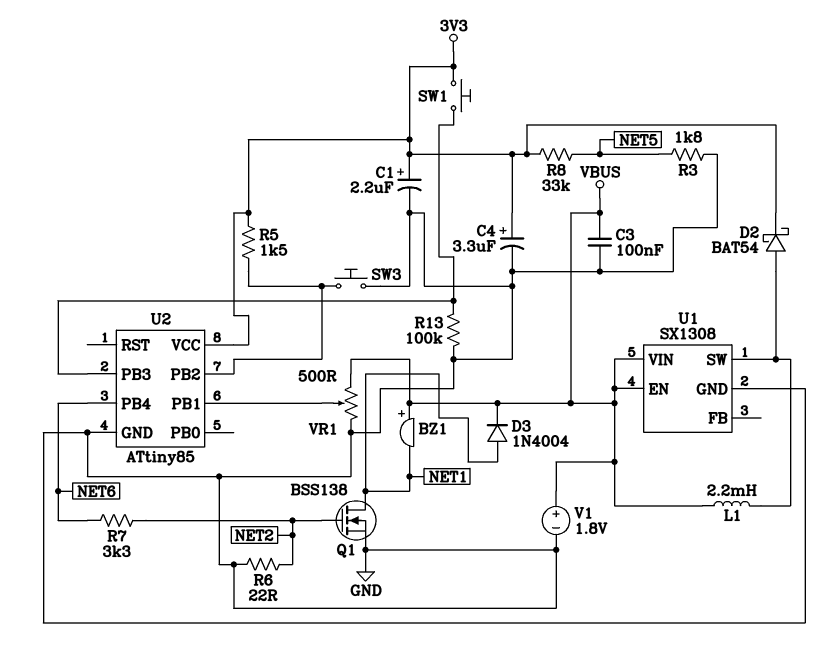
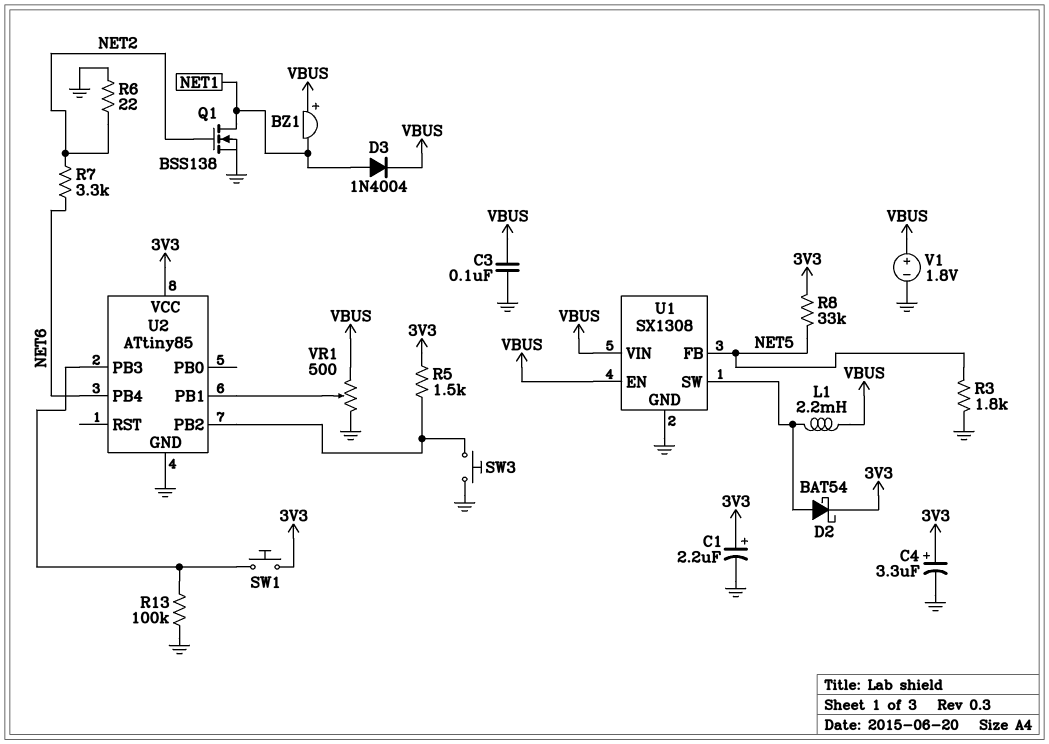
U1 pin FB: none -> NET5

